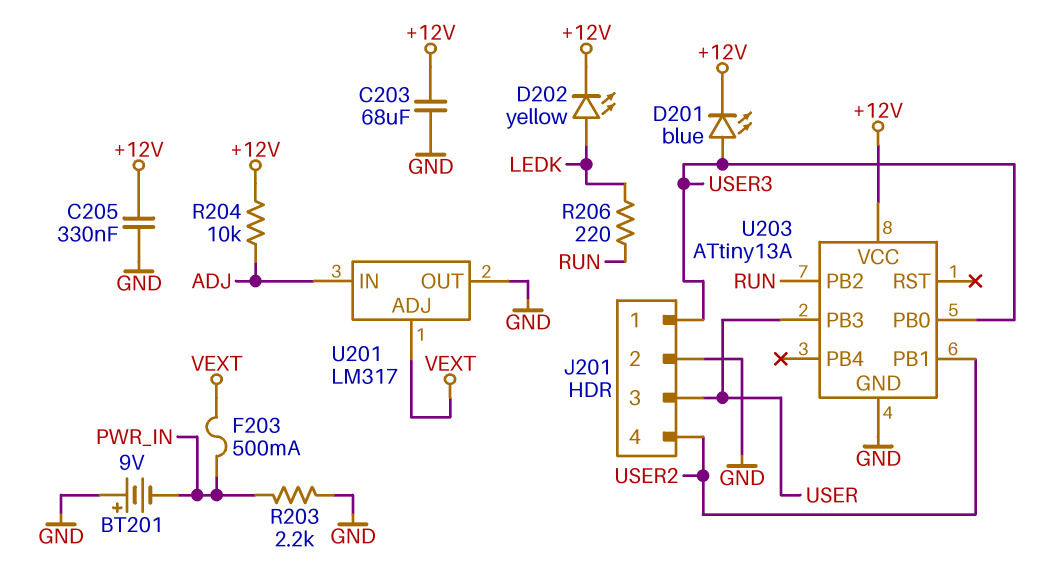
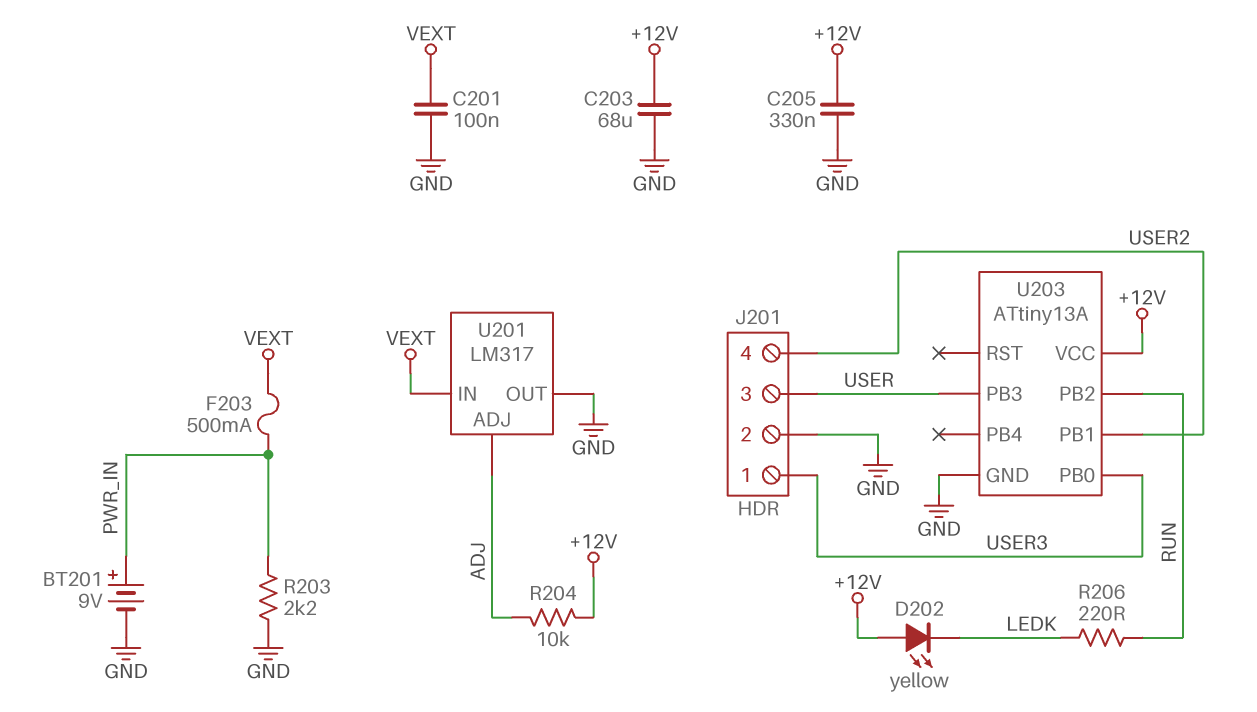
BT201: 9V (plus GND, minus PWR_IN) -> 9V (plus PWR_IN, minus GND)
C201: none -> 100nF (GND, VEXT)
D201: LED blue (A USER3, K +12V) -> none
D202: LED yellow (A LEDK, K +12V) -> LED yellow (A +12V, K LEDK)
U201 pin ADJ: VEXT -> ADJ
U201 pin IN: ADJ -> VEXT

